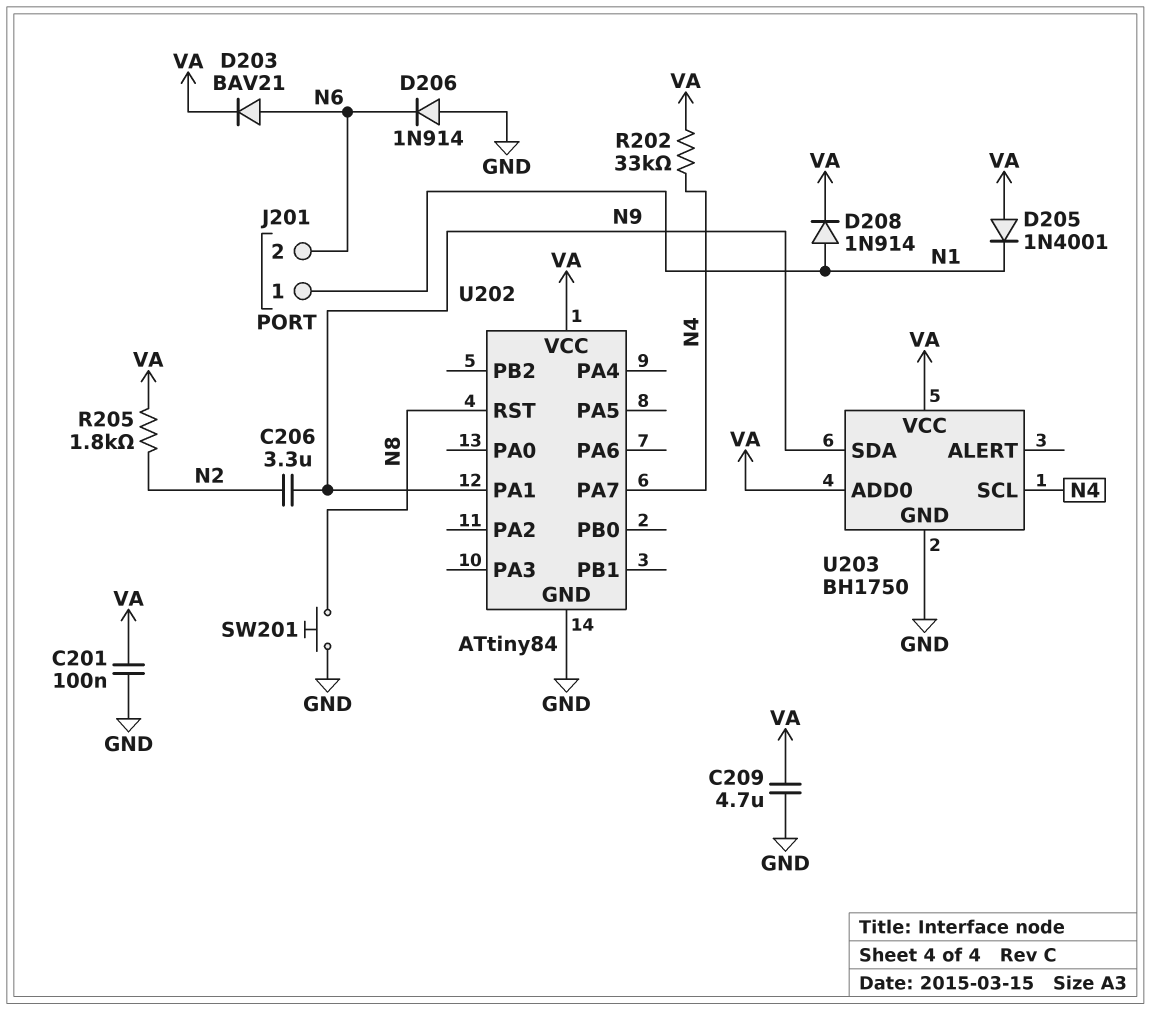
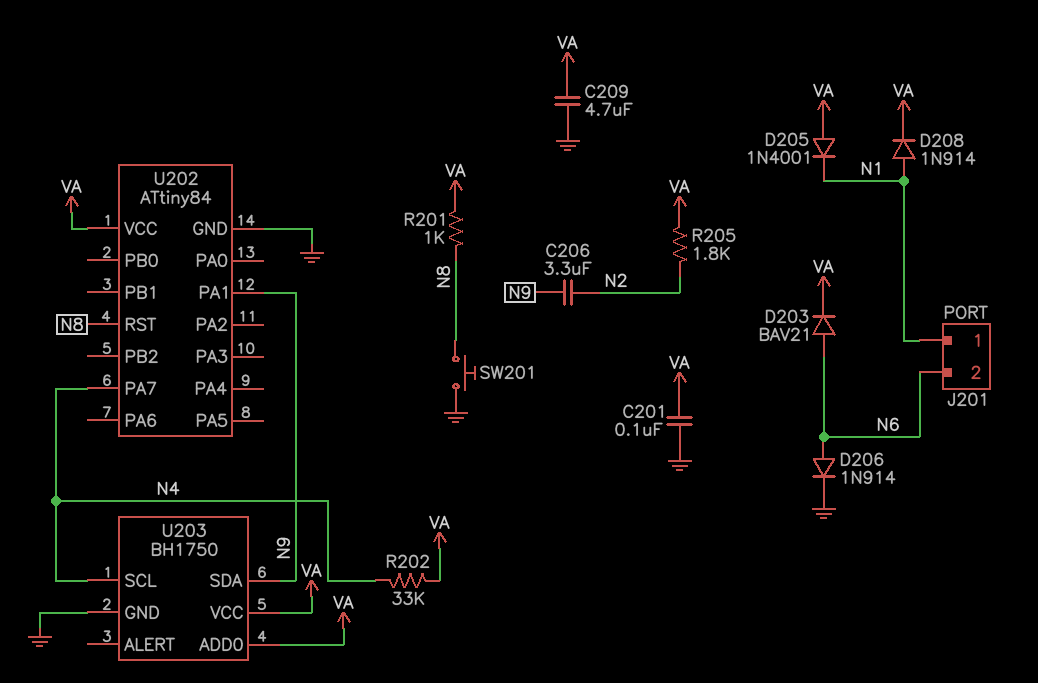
D206: diode 1N914 (A GND, K N6) -> diode 1N914 (A N6, K GND)
R201: none -> 1k (N8, VA)

